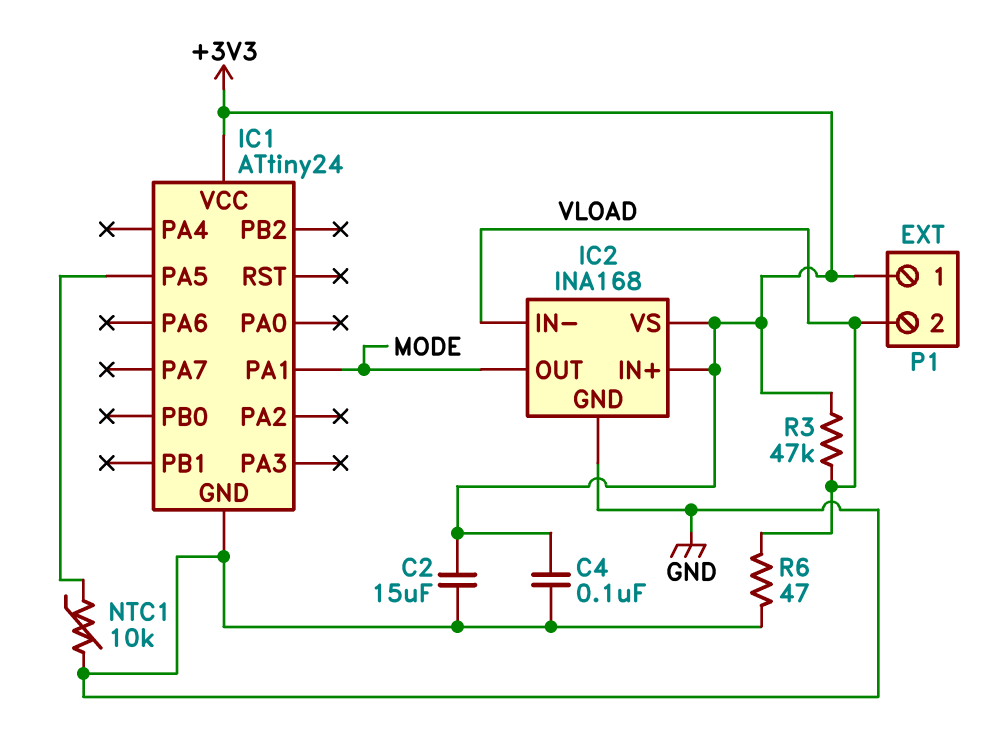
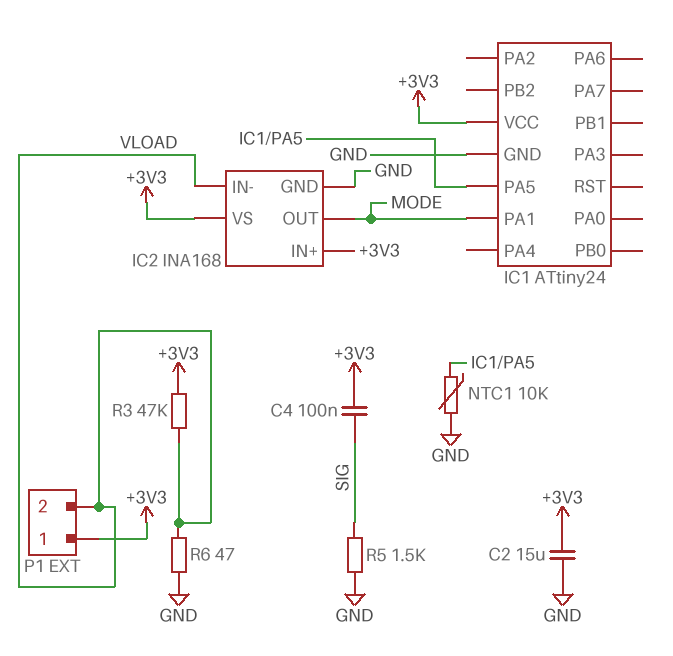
C4: 100nF (+3V3, GND) -> 100nF (+3V3, SIG)
R5: none -> 1.5k (GND, SIG)

